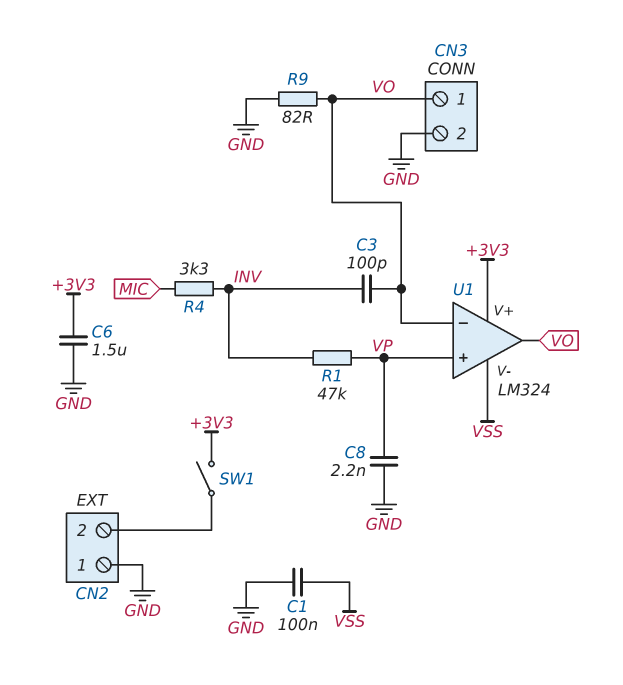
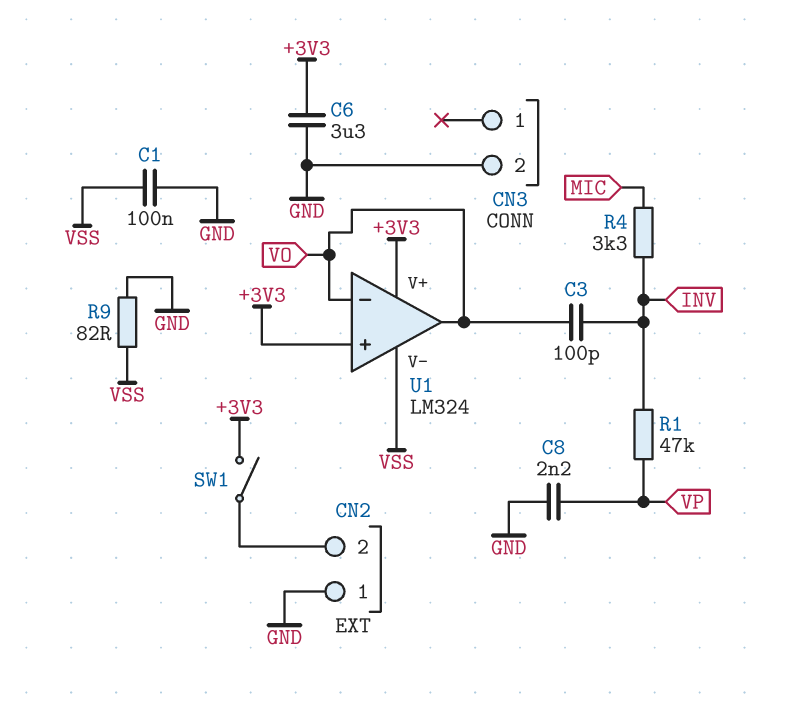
C6: 1.5uF (+3V3, GND) -> 3.3uF (+3V3, GND)
CN3 pin 1: VO -> none
R9: 82 (GND, VO) -> 82 (GND, VSS)
U1 pin in+: VP -> +3V3

